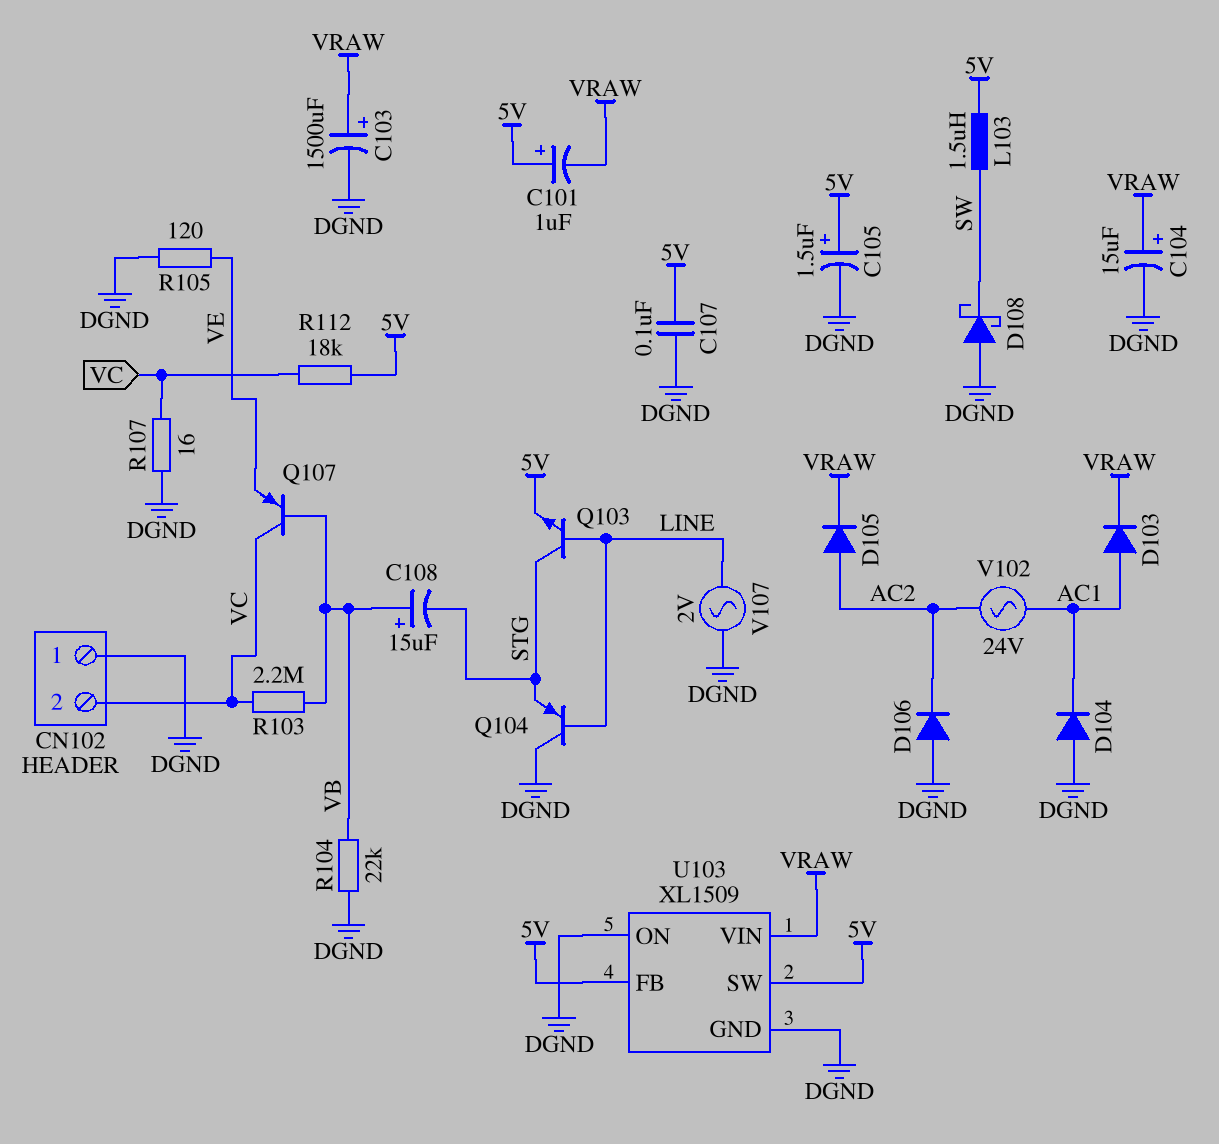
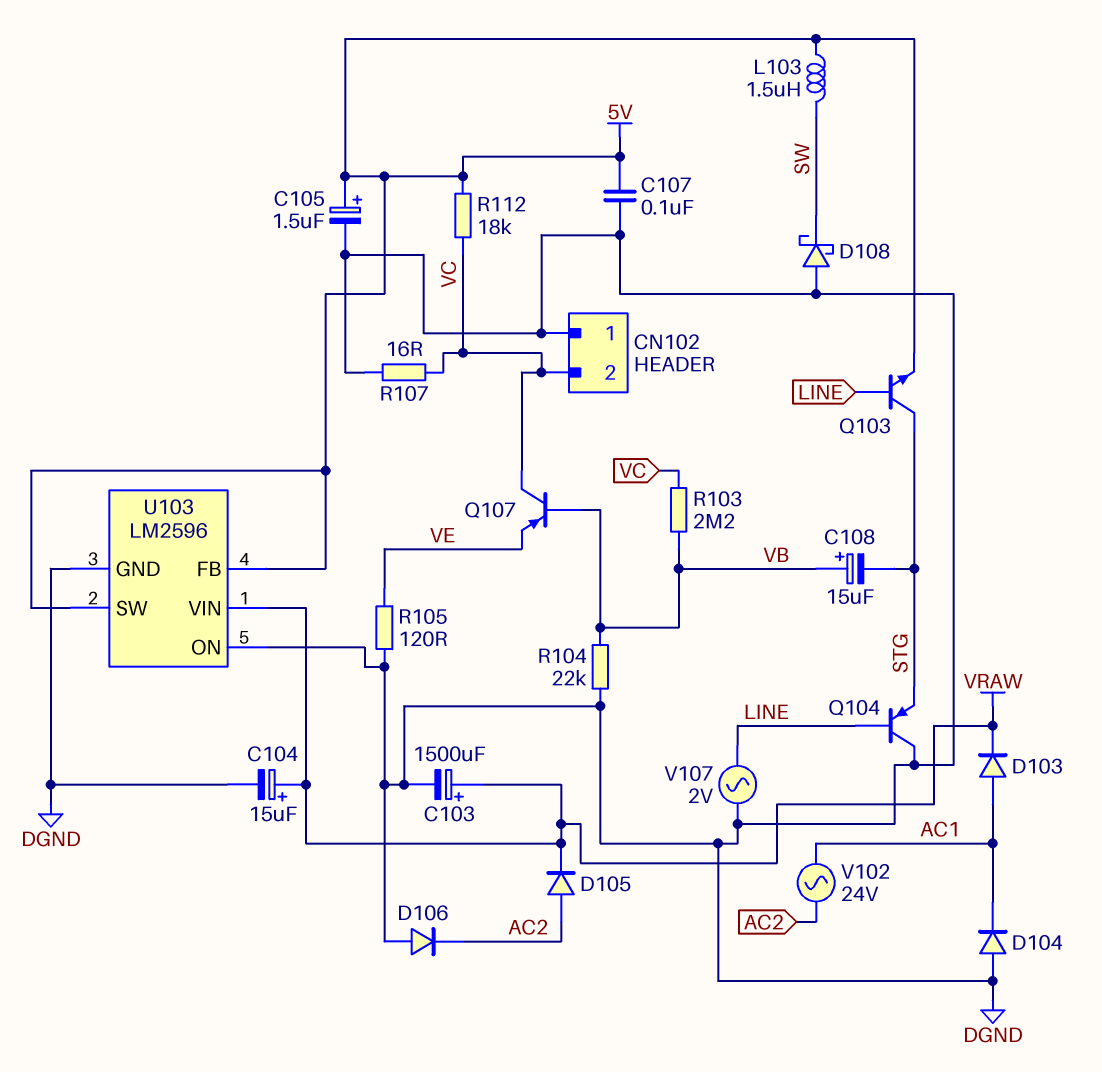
C101: 1uF (plus 5V, minus VRAW) -> none
U103: XL1509 -> LM2596

